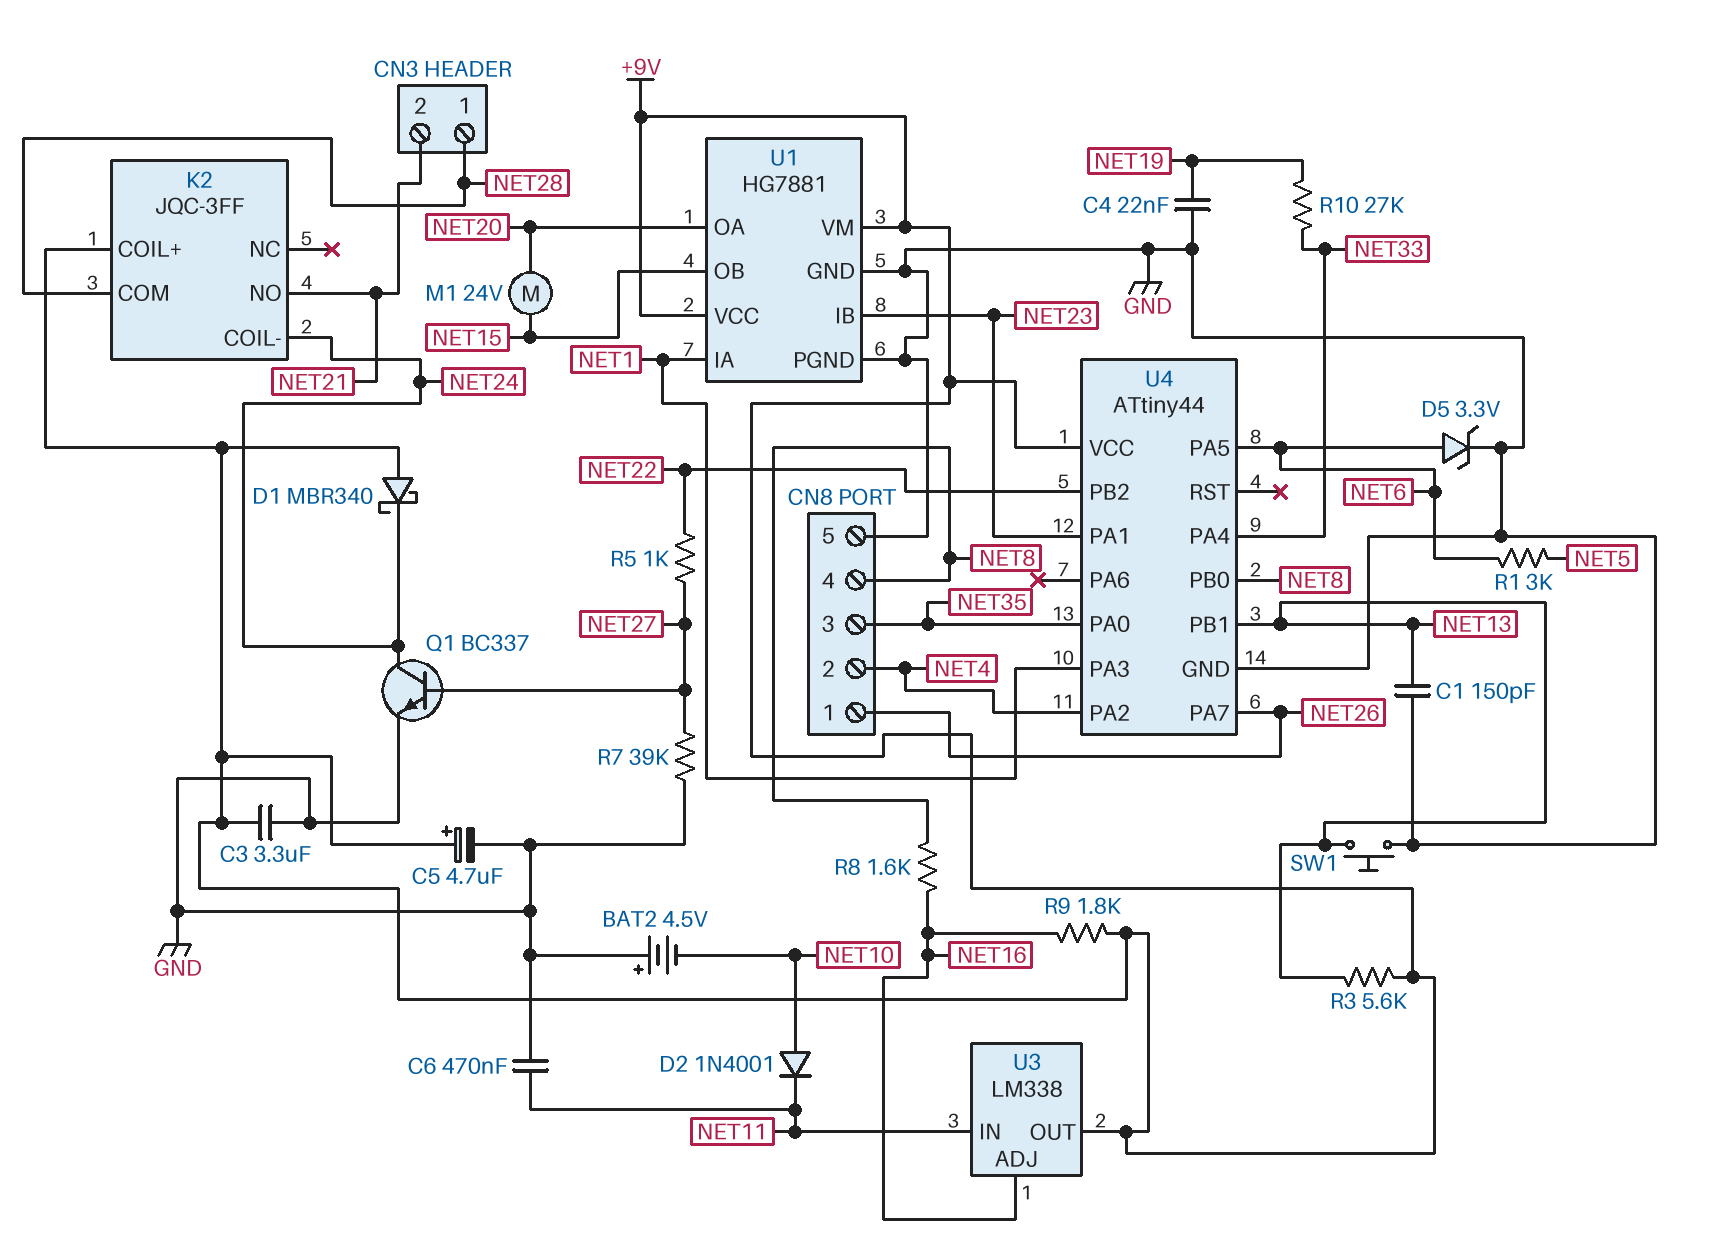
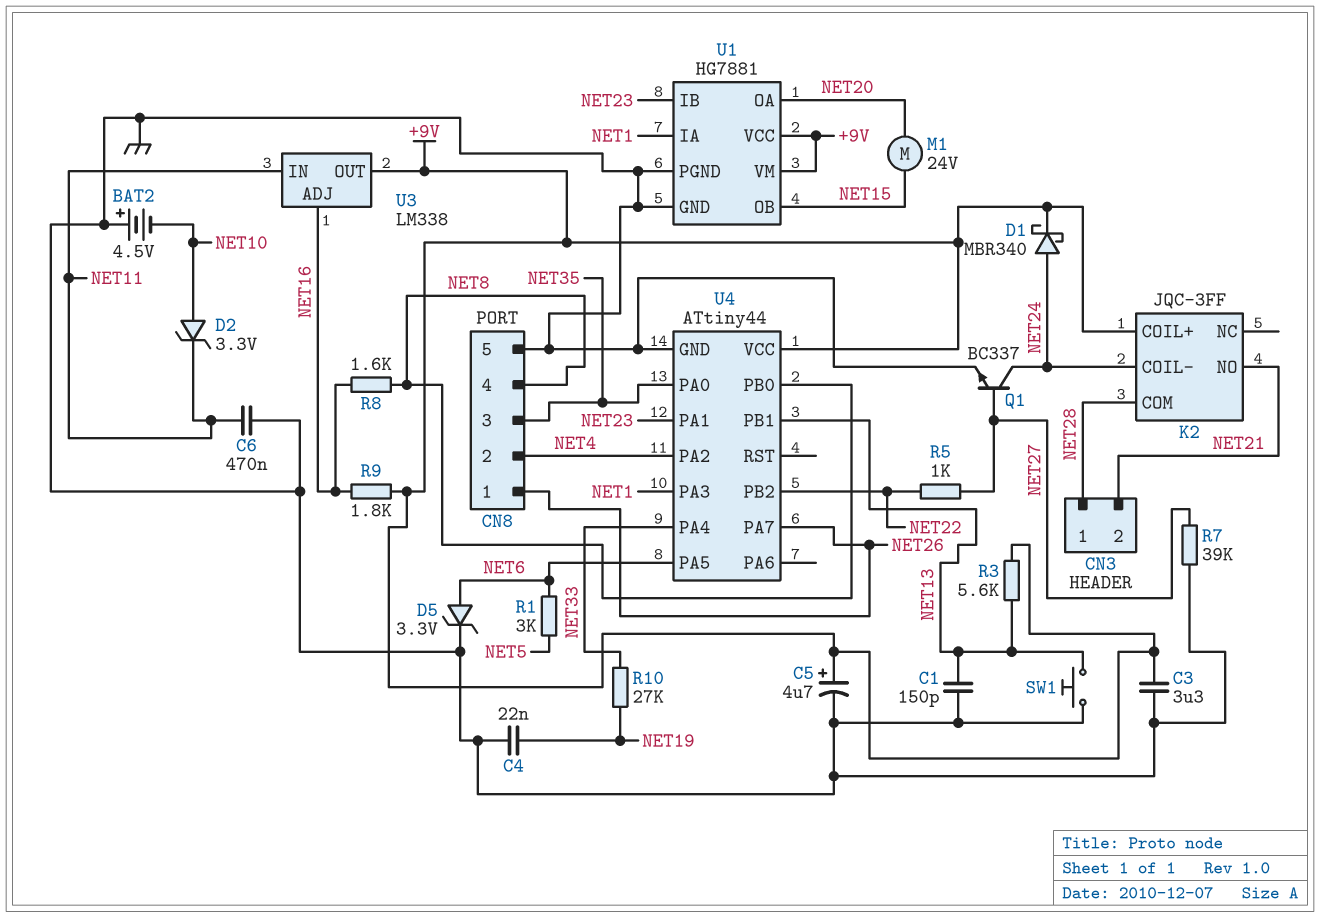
D1: schottky MBR340 (A +9V, K NET24) -> schottky MBR340 (A NET24, K +9V)
D2: diode 1N4001 (A NET10, K NET11) -> zener 3.3V (A NET10, K NET11)

